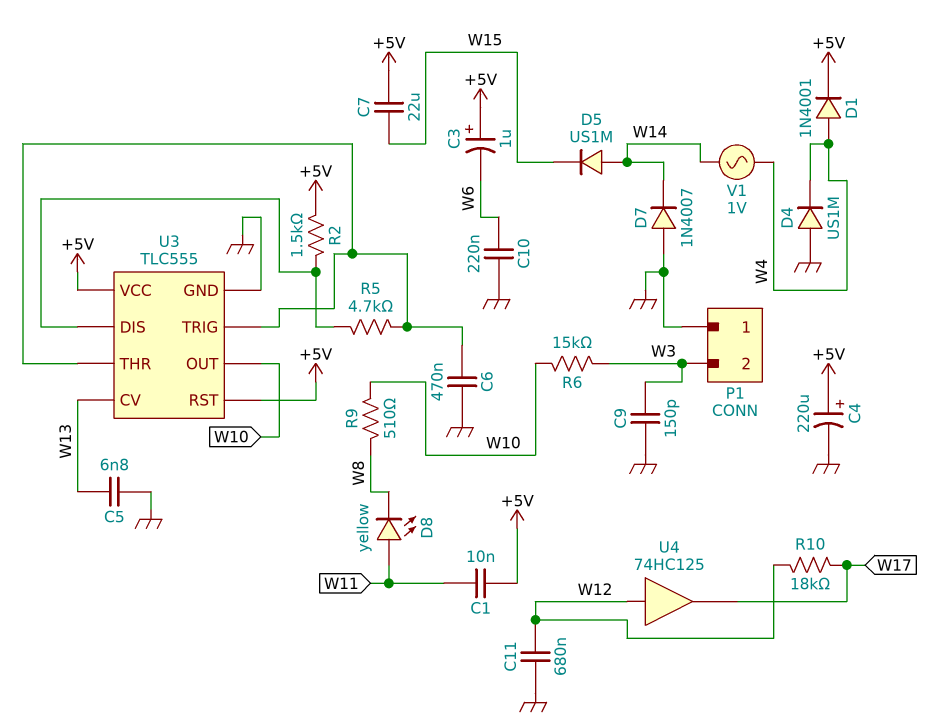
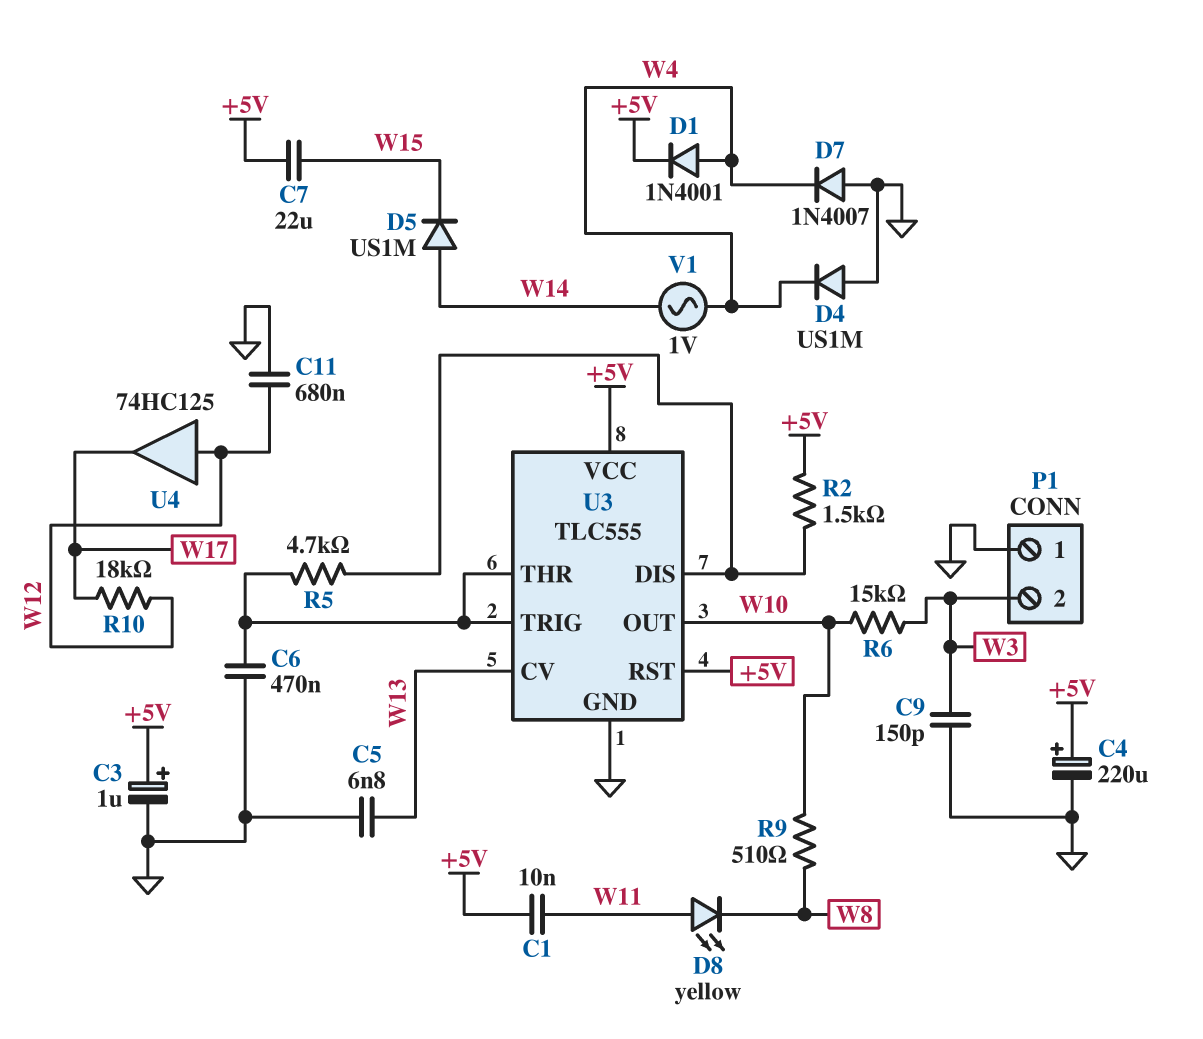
C3: 1uF (plus +5V, minus W6) -> 1uF (plus +5V, minus GND)
C10: 220nF (GND, W6) -> none
D7: diode 1N4007 (A GND, K W14) -> diode 1N4007 (A GND, K W4)

